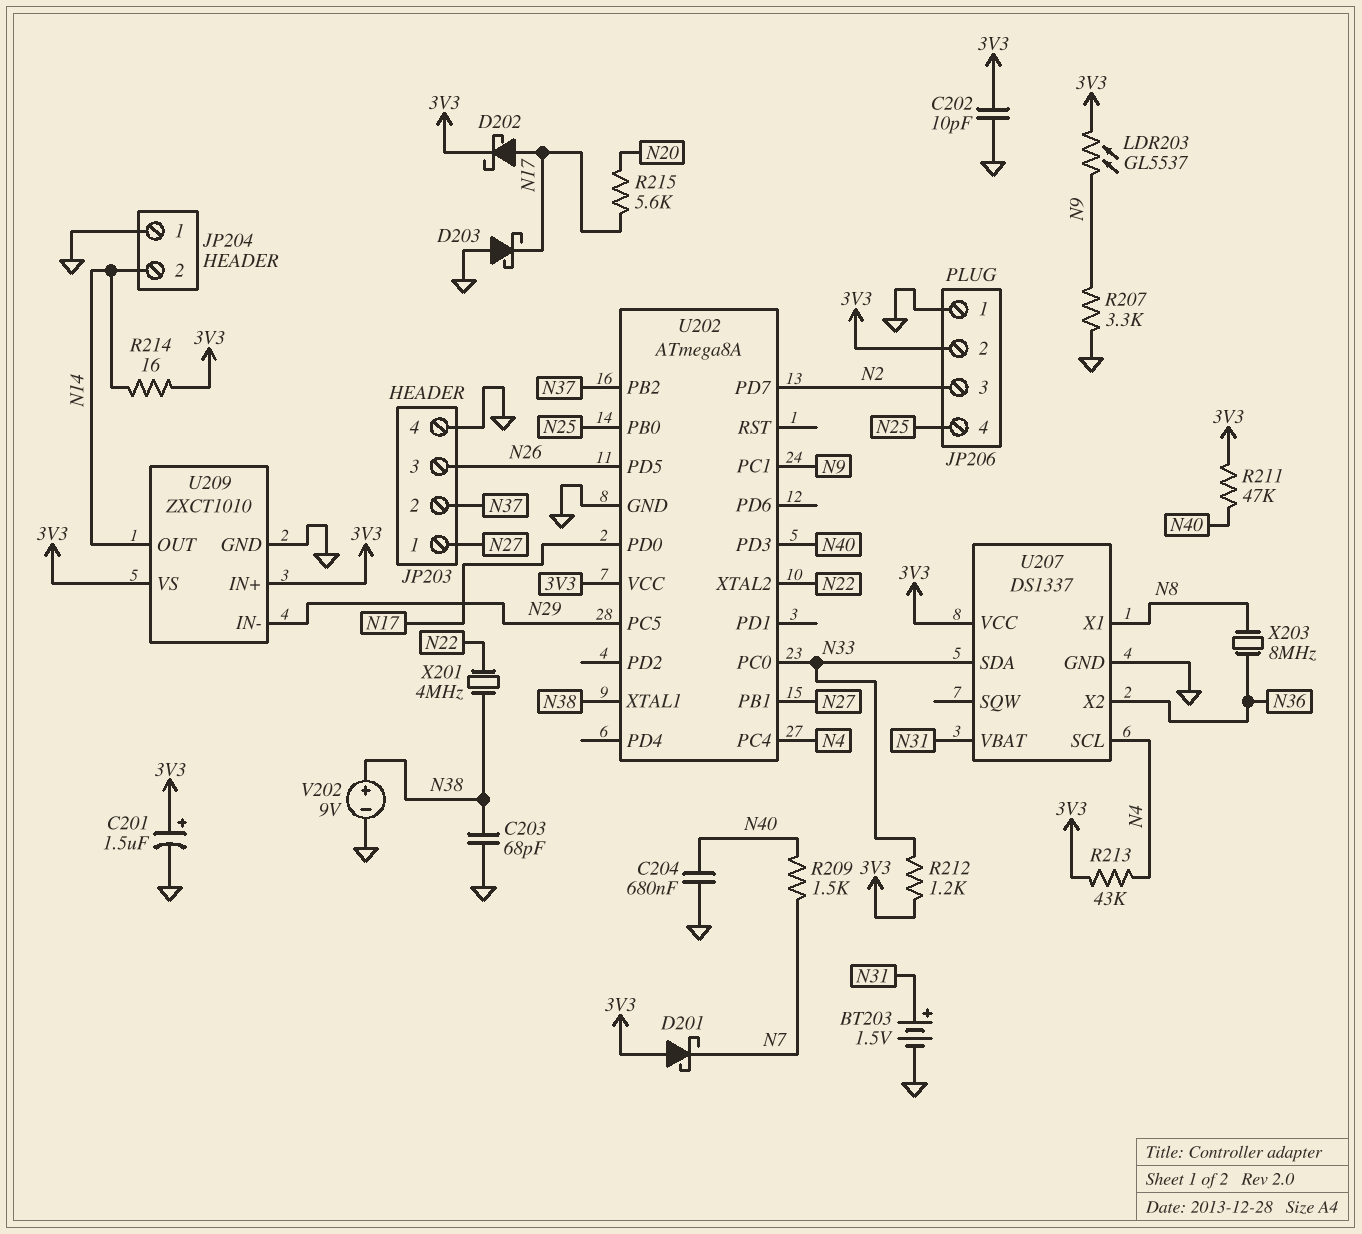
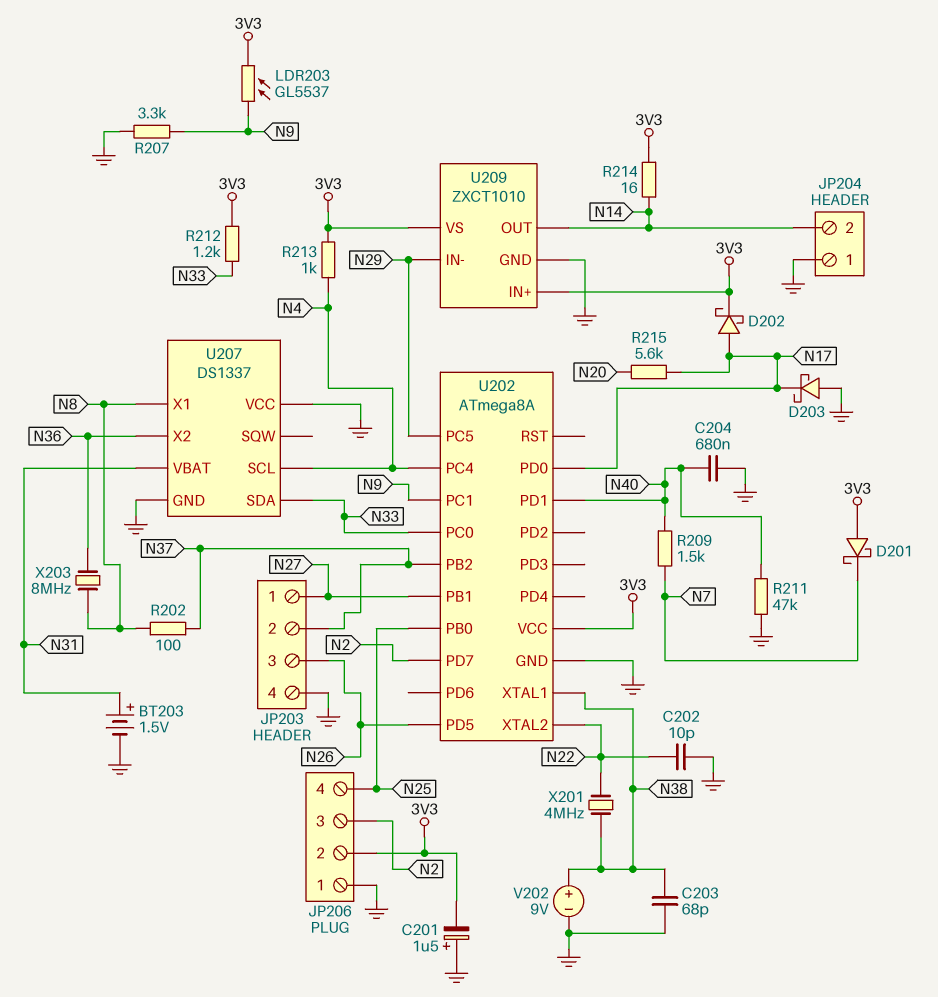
C201: 1.5uF (plus 3V3, minus GND) -> 1.5uF (plus GND, minus 3V3)
C202: 10pF (3V3, GND) -> 10pF (GND, N22)
R202: none -> 100 (N8, N37)
R211: 47k (3V3, N40) -> 47k (GND, N40)
R213: 43k (3V3, N4) -> 1k (3V3, N4)
U202 pin PD1: none -> N40
U202 pin PD3: N40 -> none
U207 pin VCC: 3V3 -> GND

